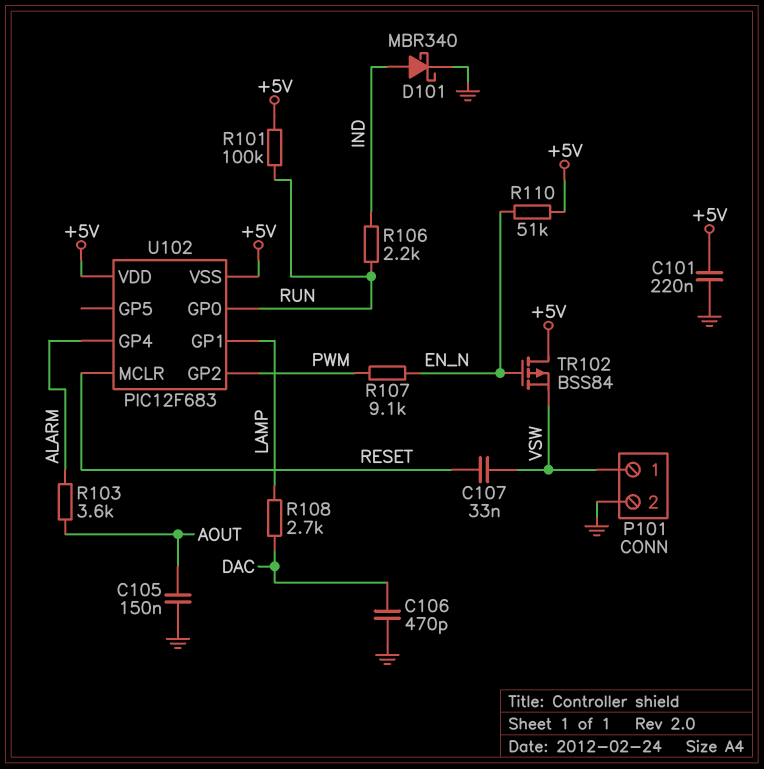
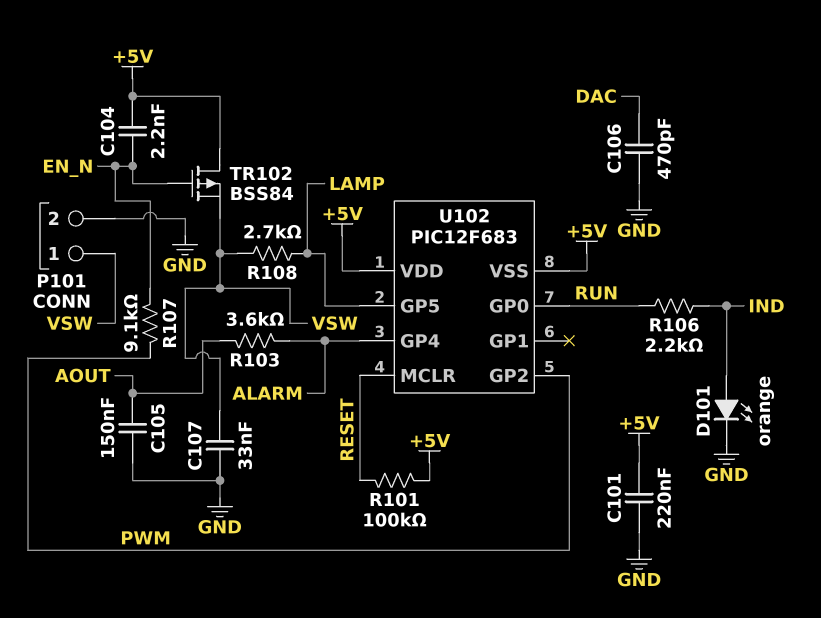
C104: none -> 2.2nF (+5V, EN_N)
C107: 33nF (RESET, VSW) -> 33nF (GND, VSW)
D101: schottky MBR340 (A IND, K GND) -> LED orange (A IND, K GND)
R101: 100k (+5V, RUN) -> 100k (+5V, RESET)
R108: 2.7k (DAC, LAMP) -> 2.7k (LAMP, VSW)
R110: 51k (+5V, EN_N) -> none
U102 pin GP1: LAMP -> none
U102 pin GP5: none -> LAMP

